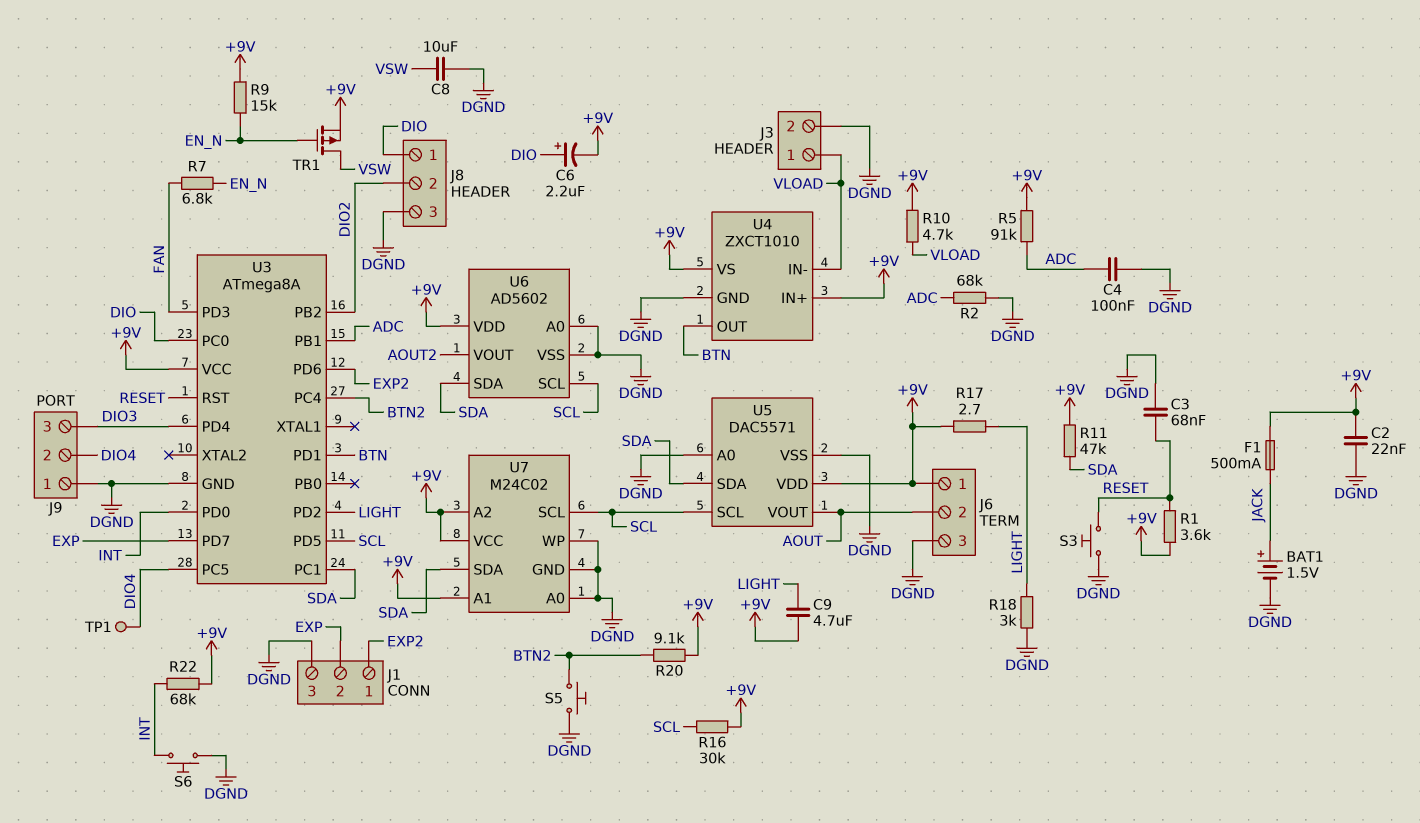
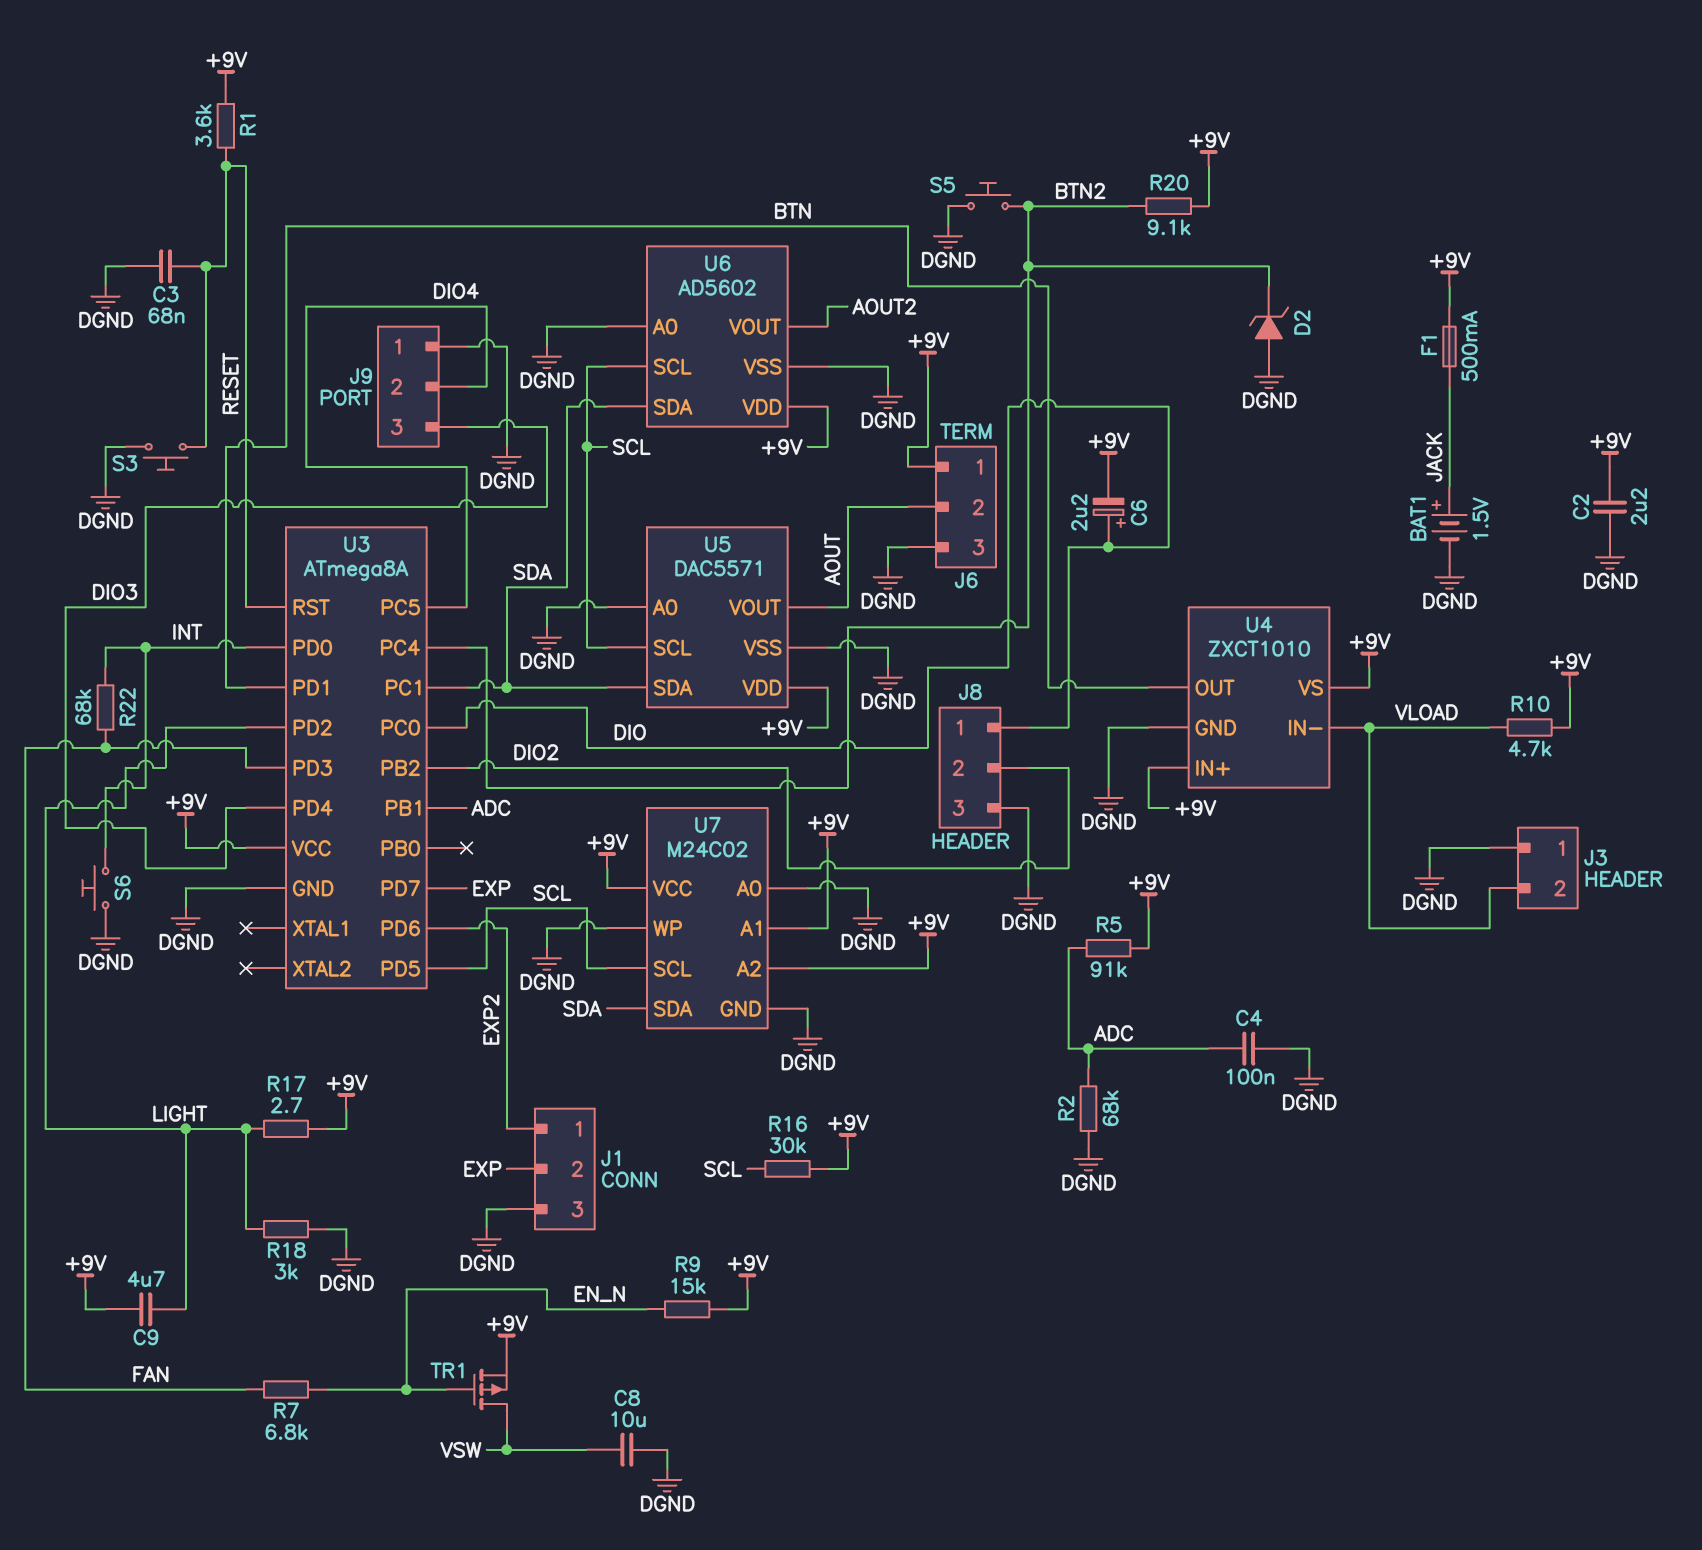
C2: 22nF (+9V, DGND) -> 2.2uF (+9V, DGND)
D2: none -> zener (A DGND, K BTN2)
J3 pin 1: VLOAD -> DGND
J3 pin 2: DGND -> VLOAD
R11: 47k (+9V, SDA) -> none
R22: 68k (+9V, INT) -> 68k (FAN, INT)
TP1: test point (DIO4) -> none

